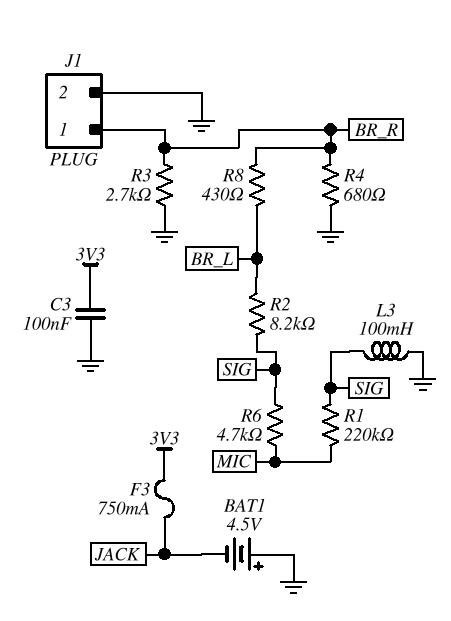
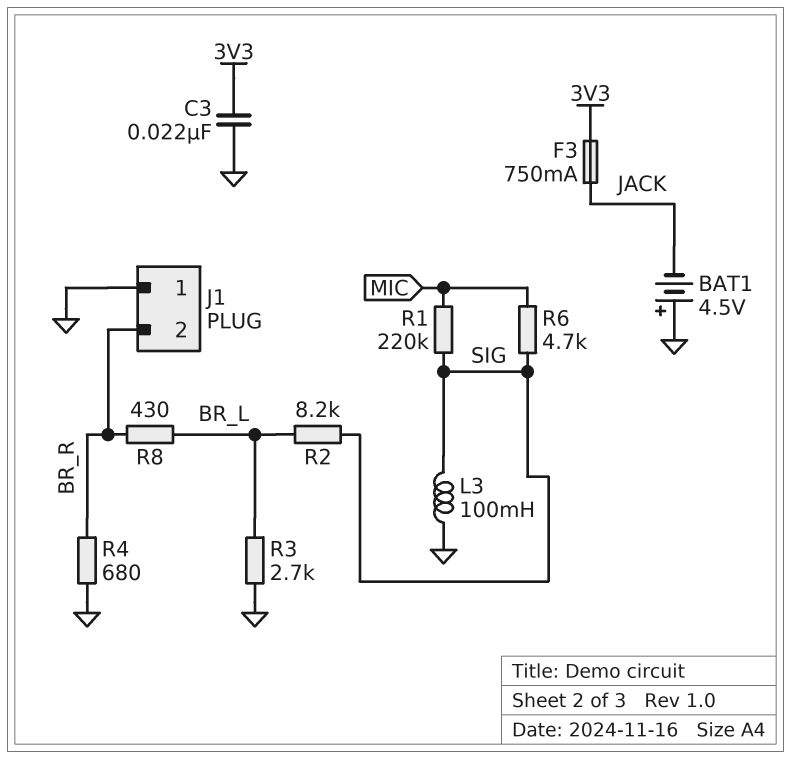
C3: 100nF (3V3, GND) -> 22nF (3V3, GND)
J1 pin 1: BR_R -> GND
J1 pin 2: GND -> BR_R
R3: 2.7k (BR_R, GND) -> 2.7k (BR_L, GND)

